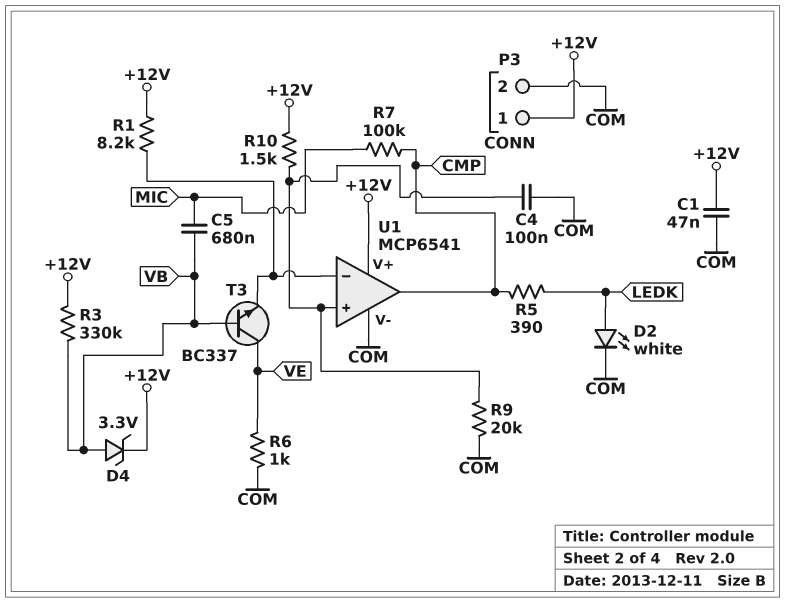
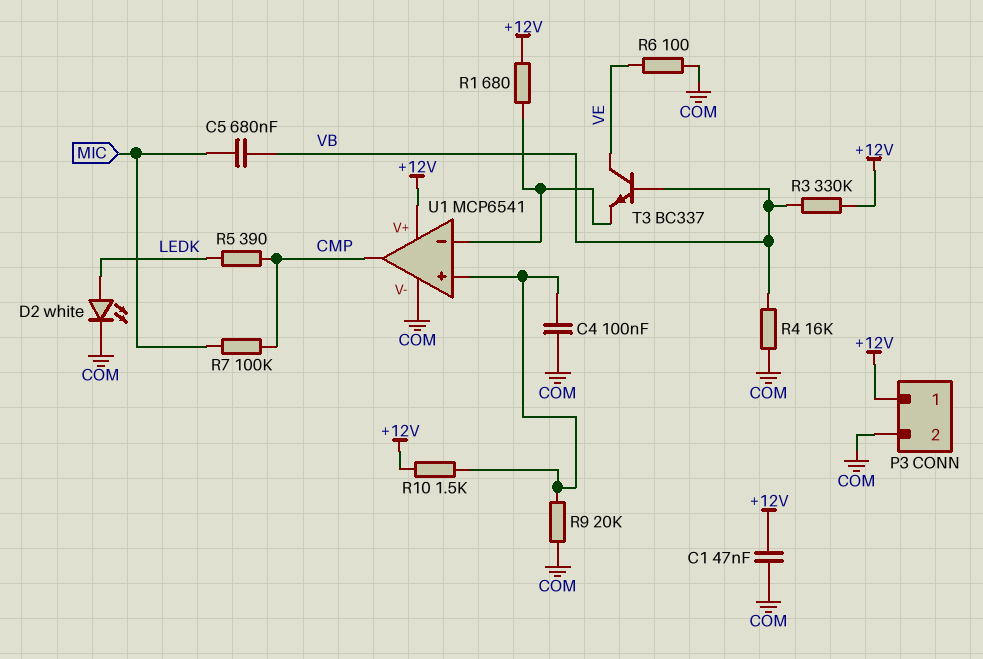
D4: zener 3.3V (A VB, K +12V) -> none
R1: 8.2k (+12V, U1/in-) -> 680 (+12V, U1/in-)
R4: none -> 16k (COM, VB)
R6: 1k (COM, VE) -> 100 (COM, VE)

